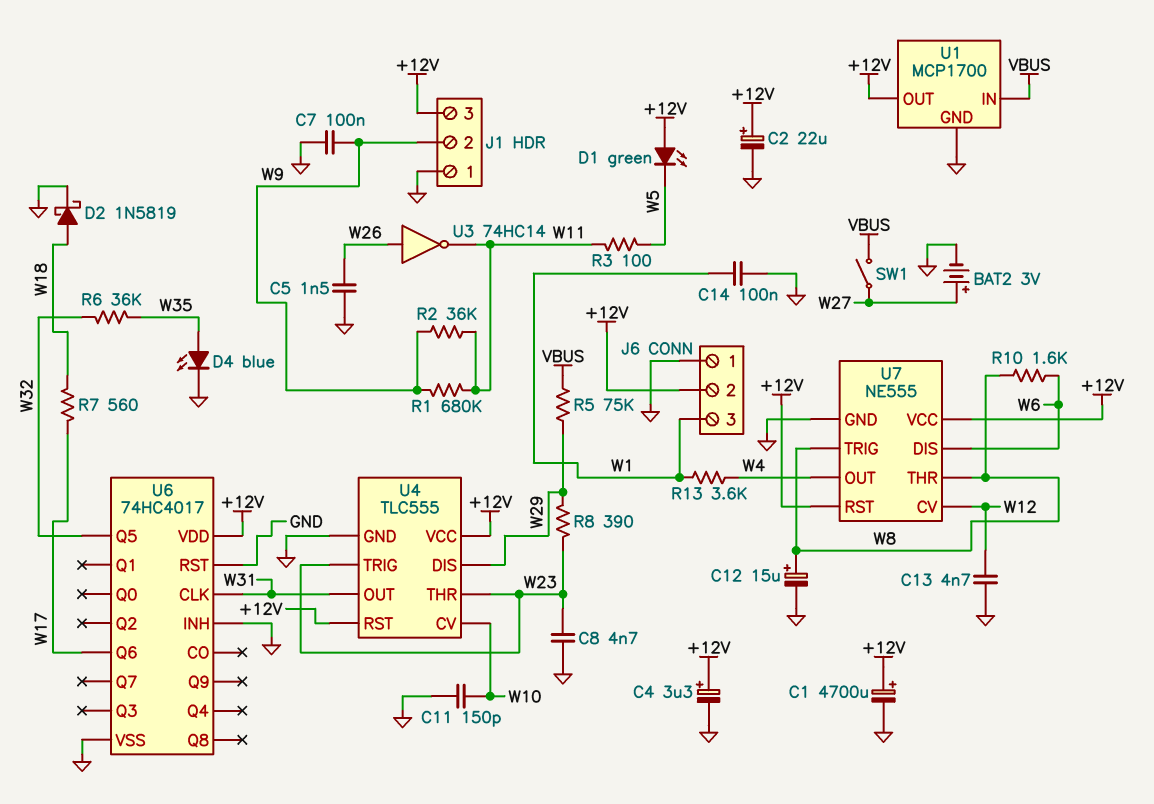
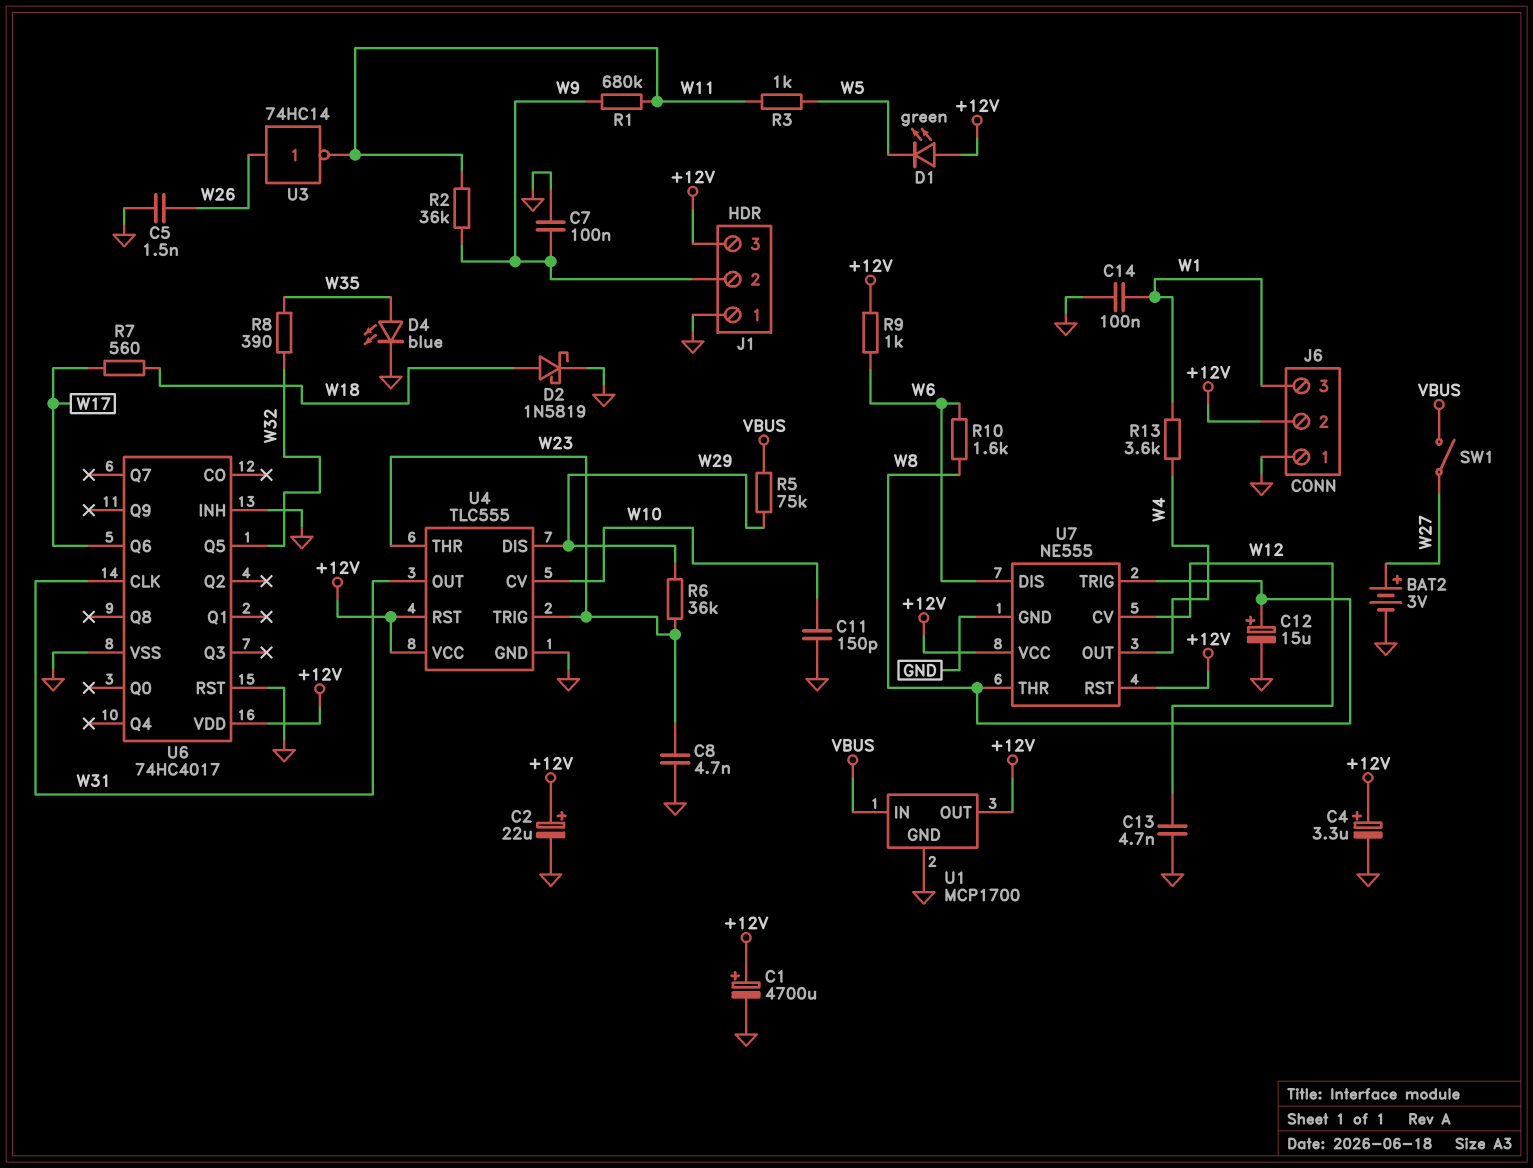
R3: 100 (W5, W11) -> 1k (W5, W11)
R6: 36k (W32, W35) -> 36k (W23, W29)
R8: 390 (W23, W29) -> 390 (W32, W35)
R9: none -> 1k (+12V, W6)

